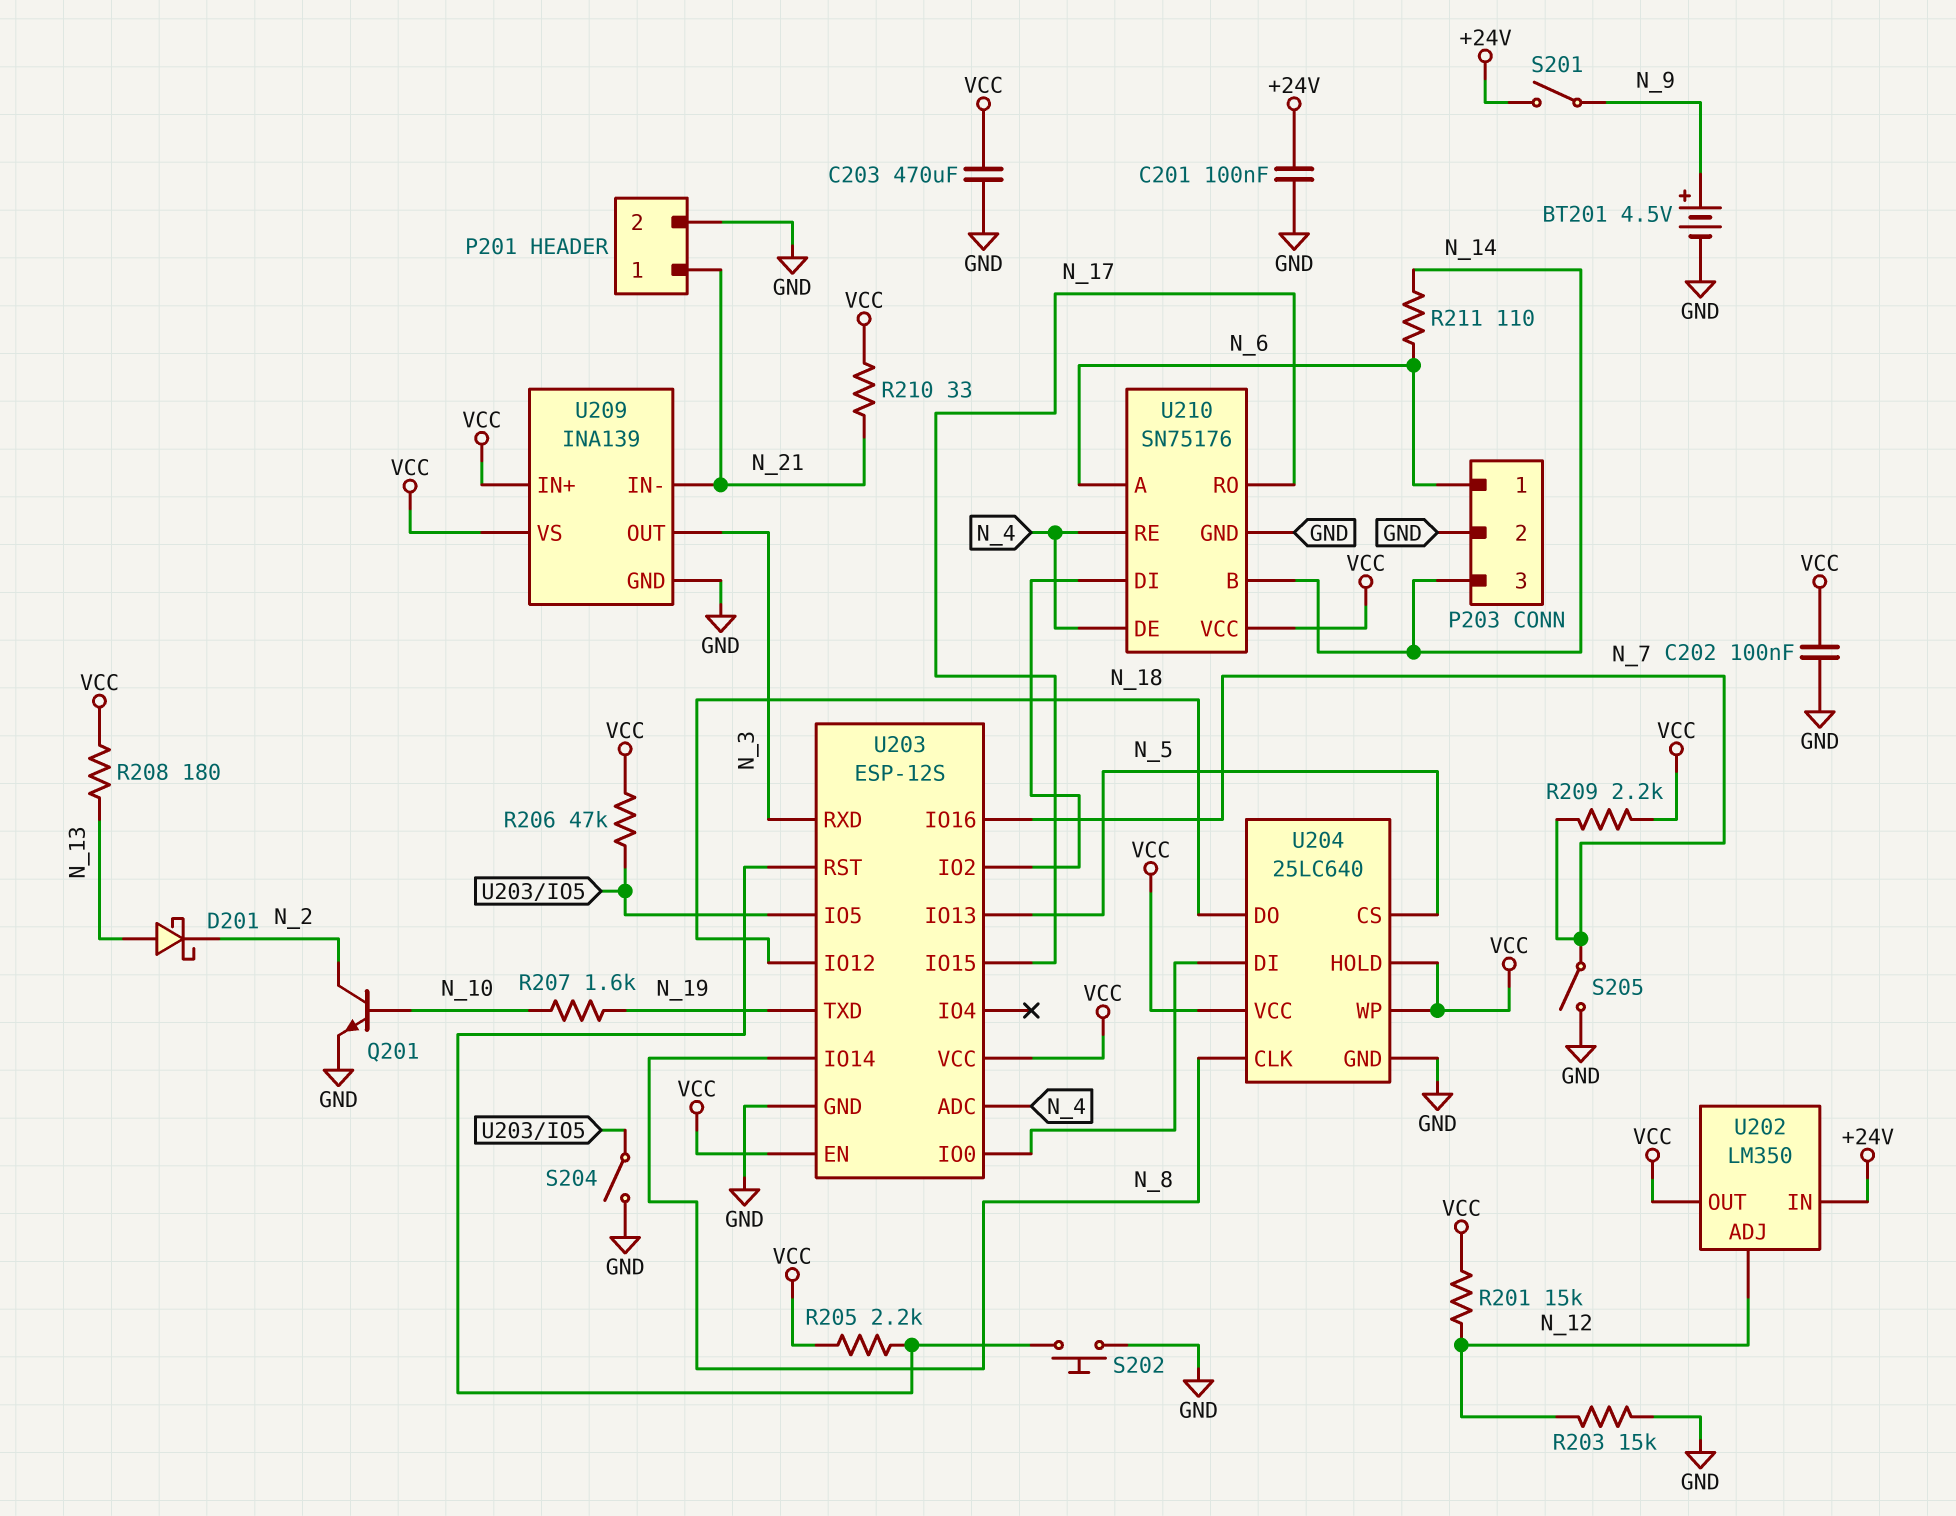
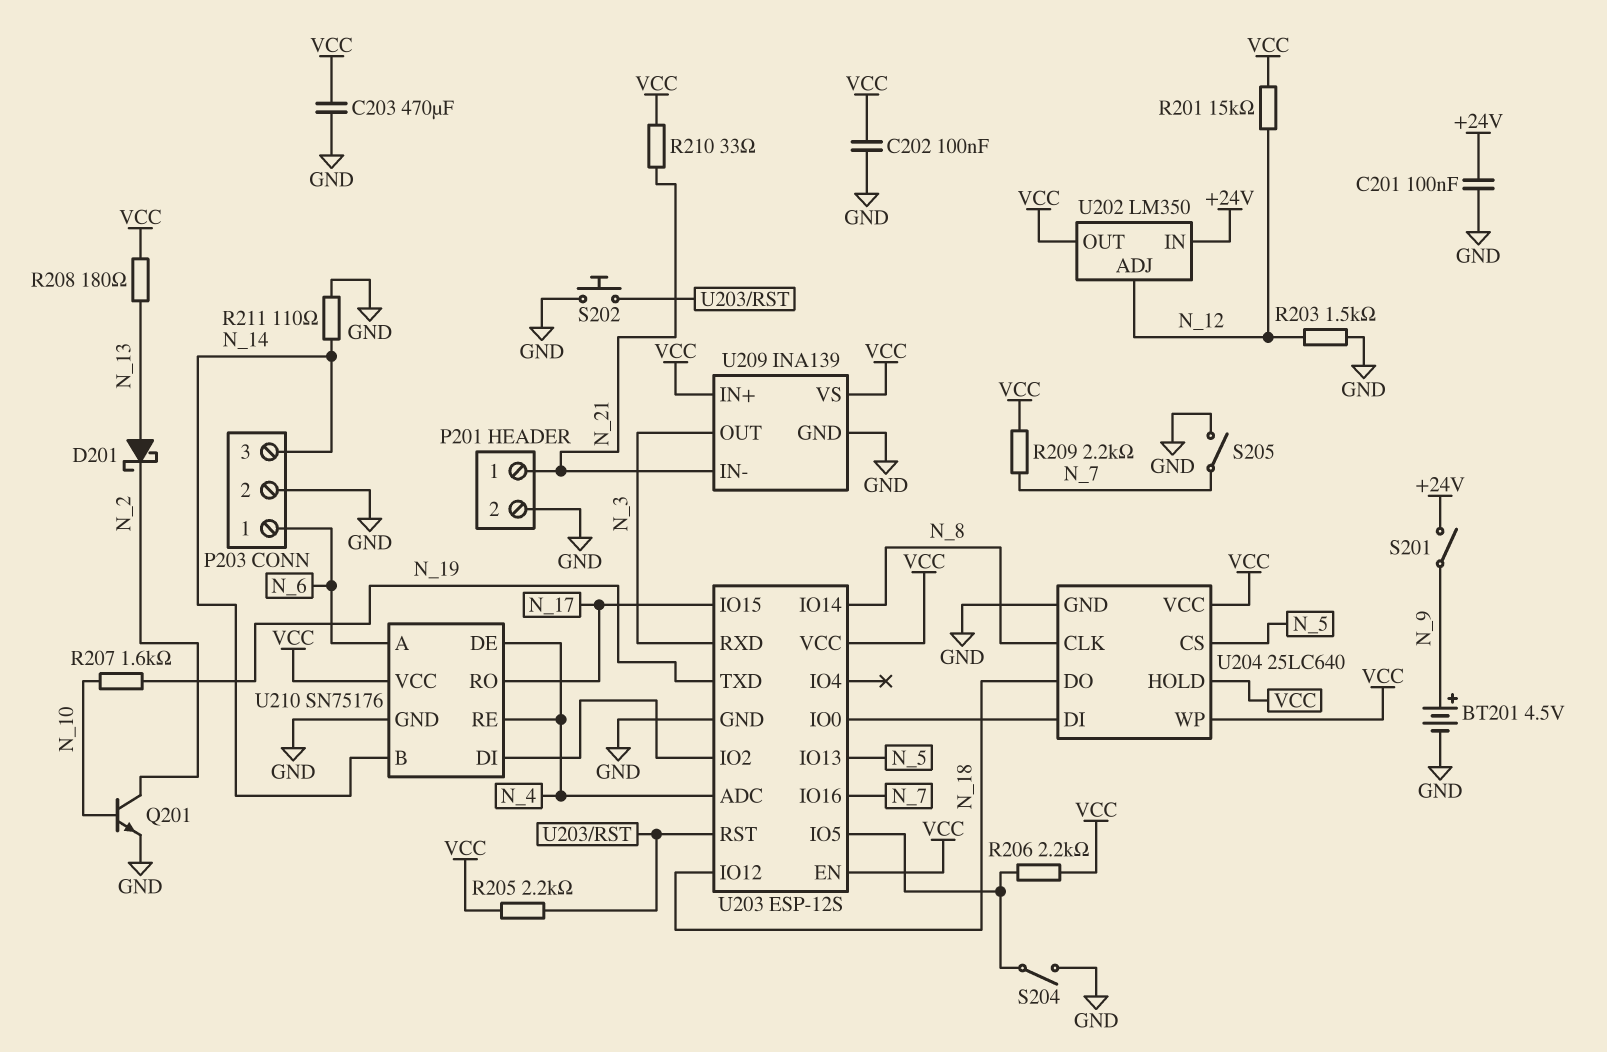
R203: 15k (GND, N_12) -> 1.5k (GND, N_12)
R206: 47k (U203/IO5, VCC) -> 2.2k (U203/IO5, VCC)
R211: 110 (N_6, N_14) -> 110 (GND, N_14)

